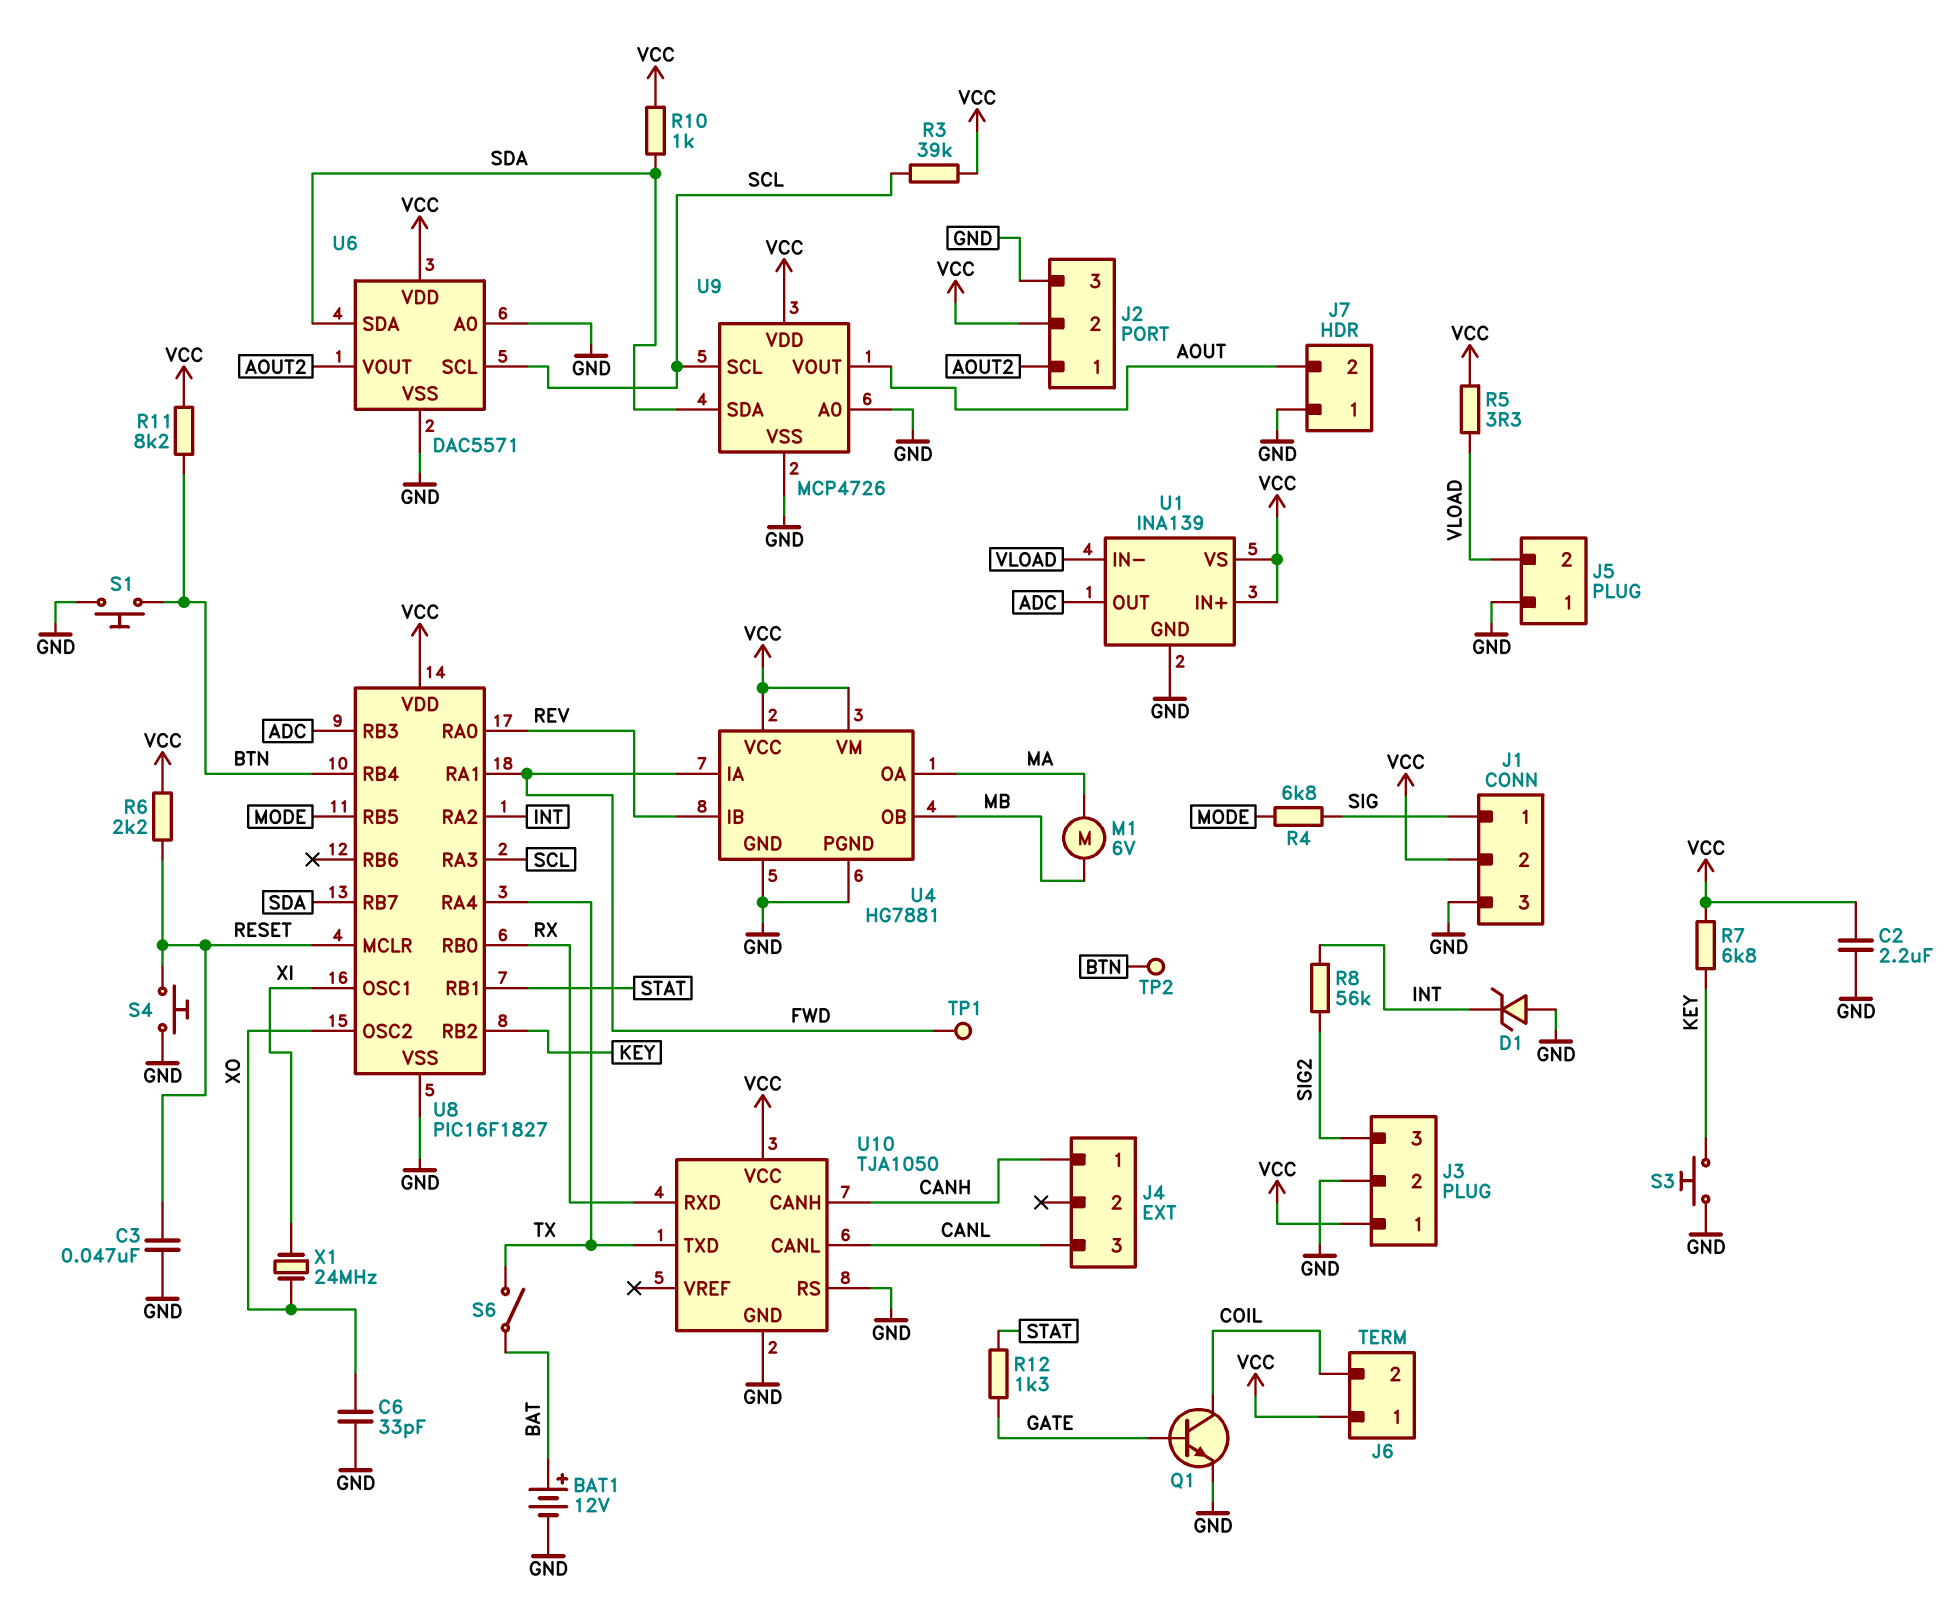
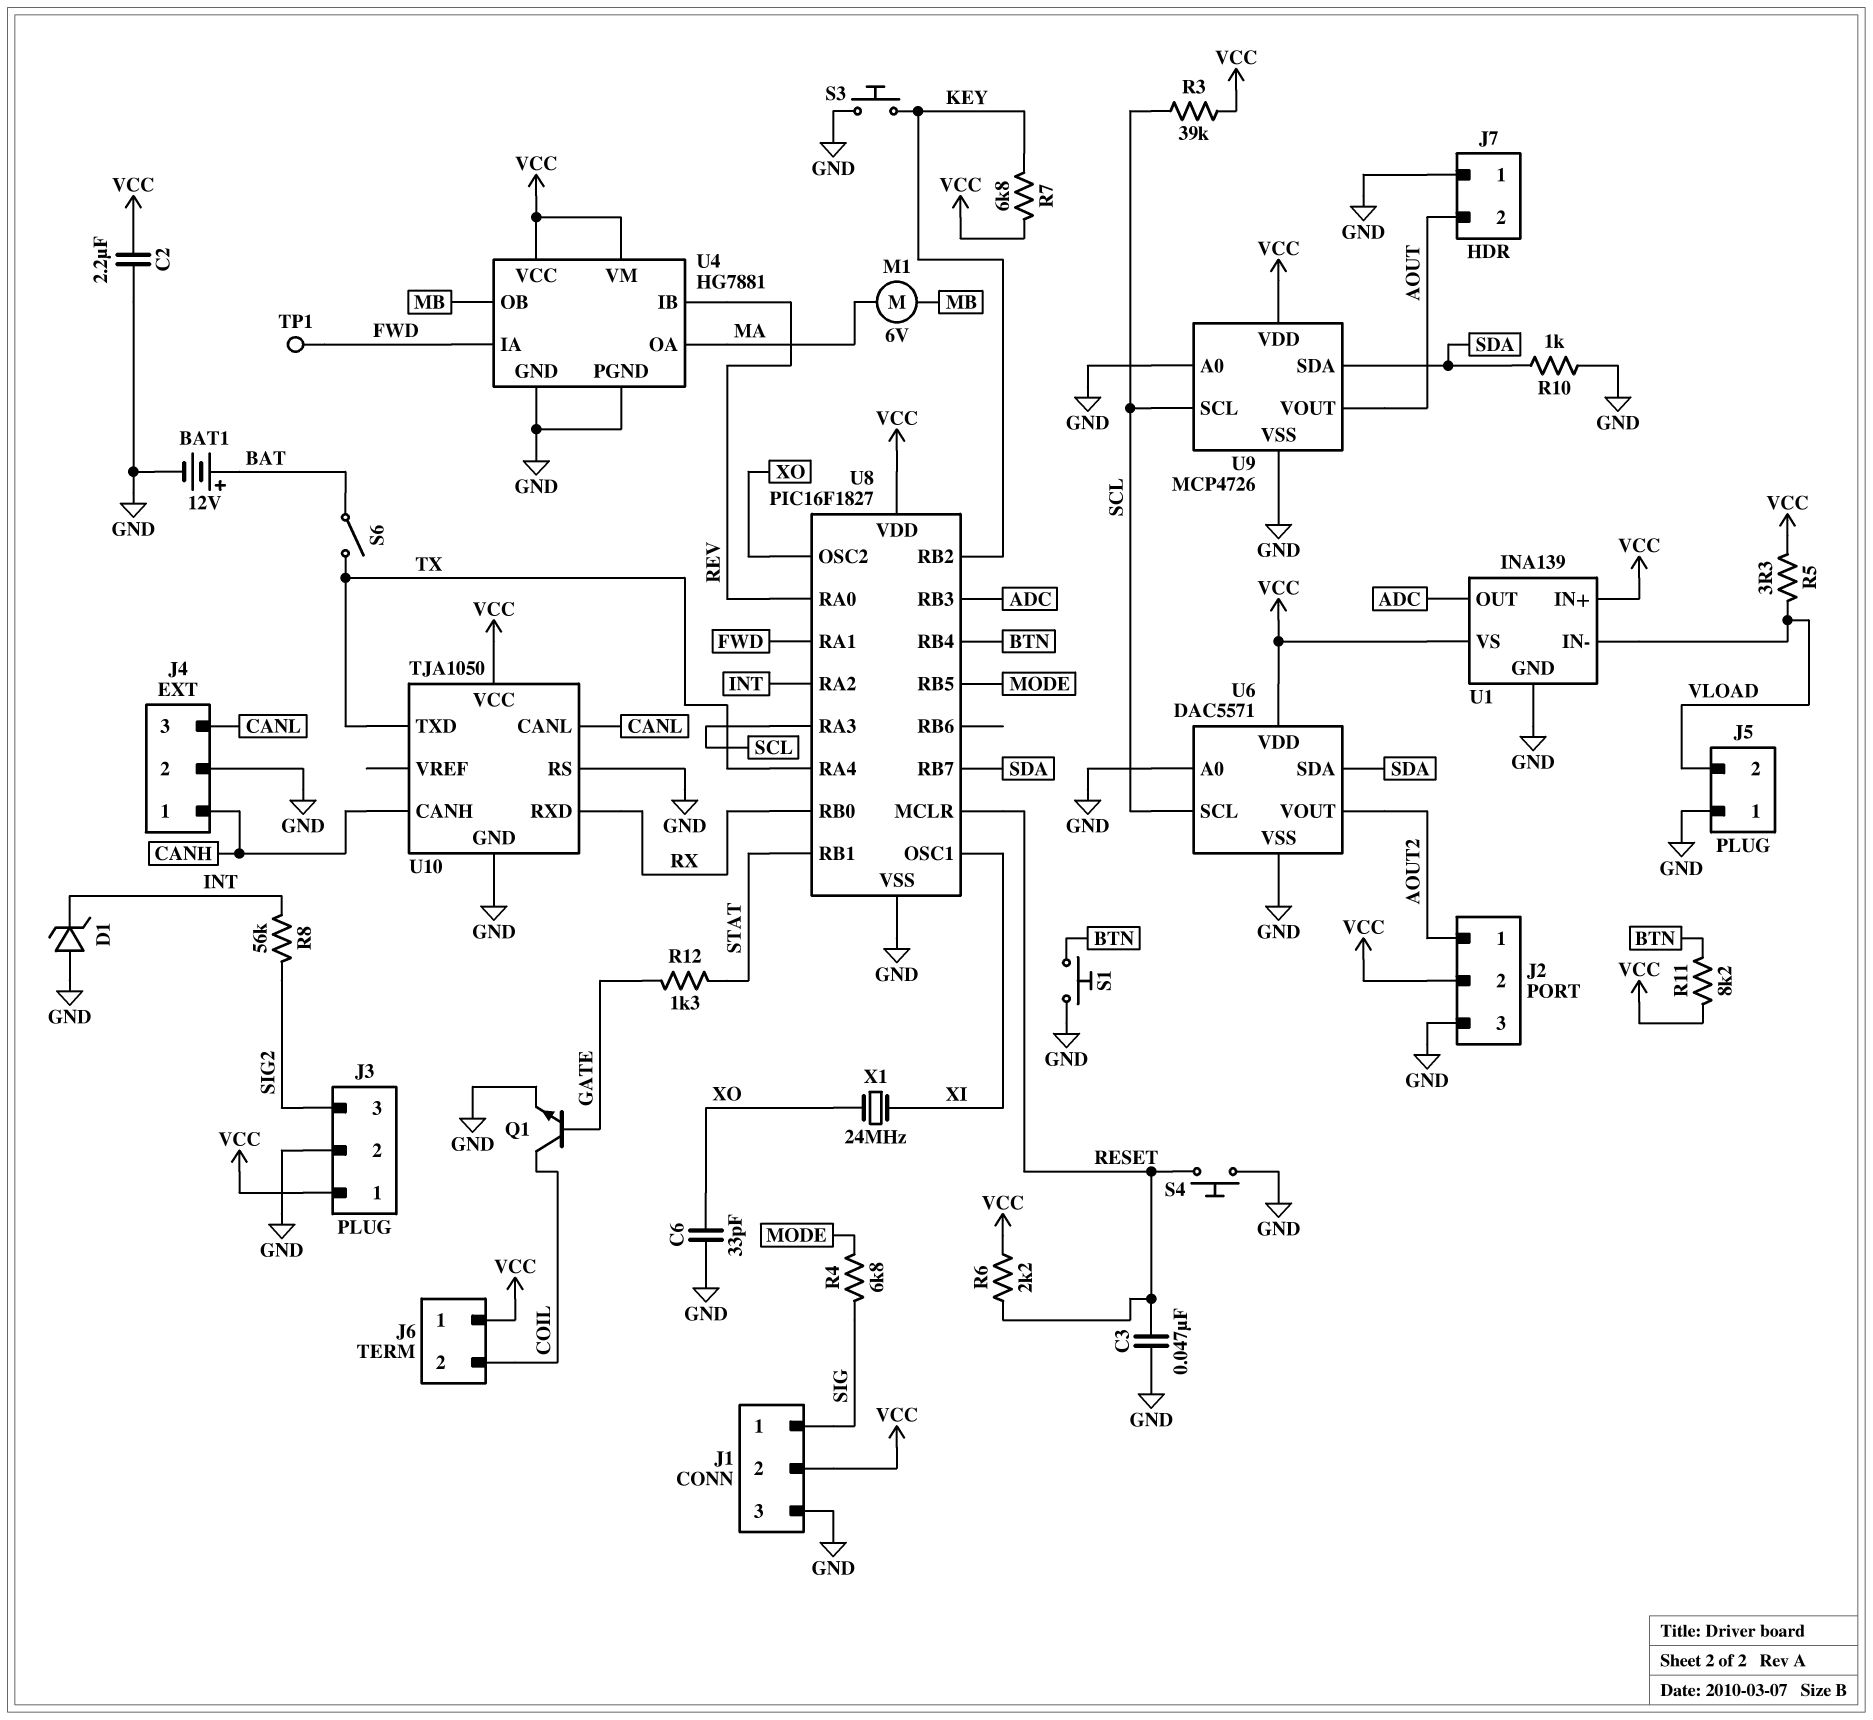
J4 pin 2: none -> GND
R10: 1k (SDA, VCC) -> 1k (GND, SDA)
TP2: test point (BTN) -> none

